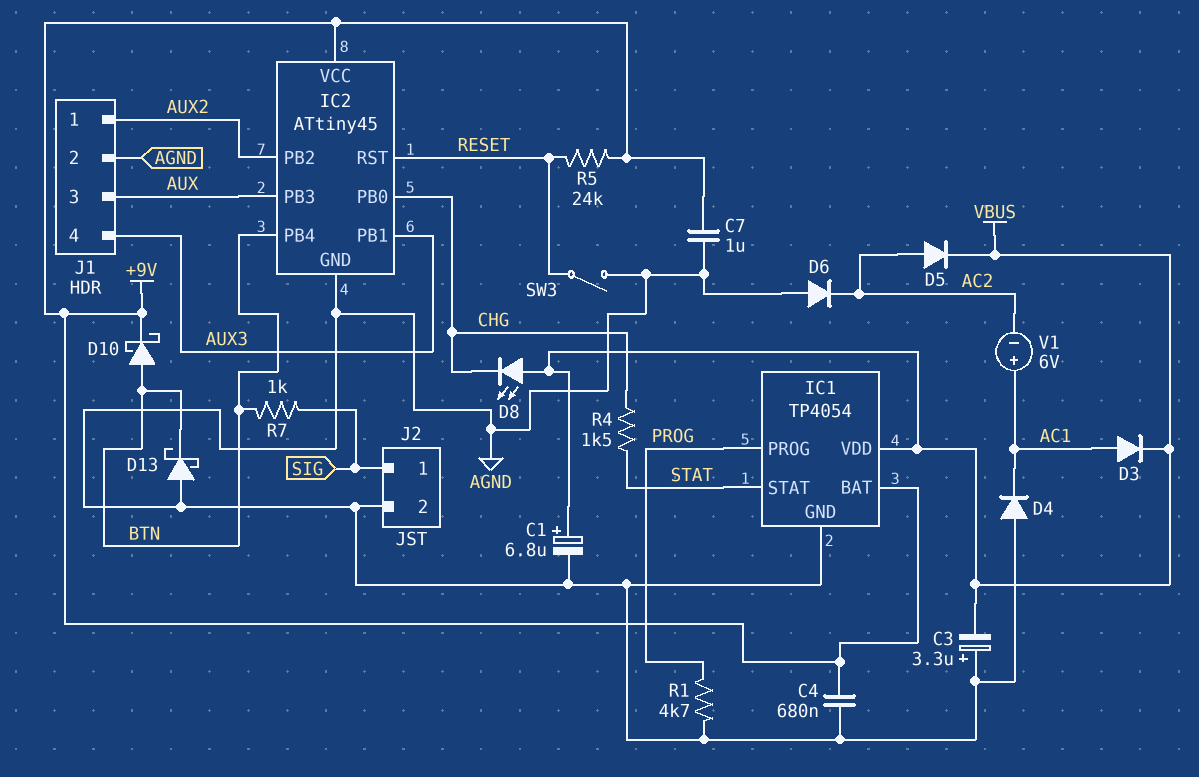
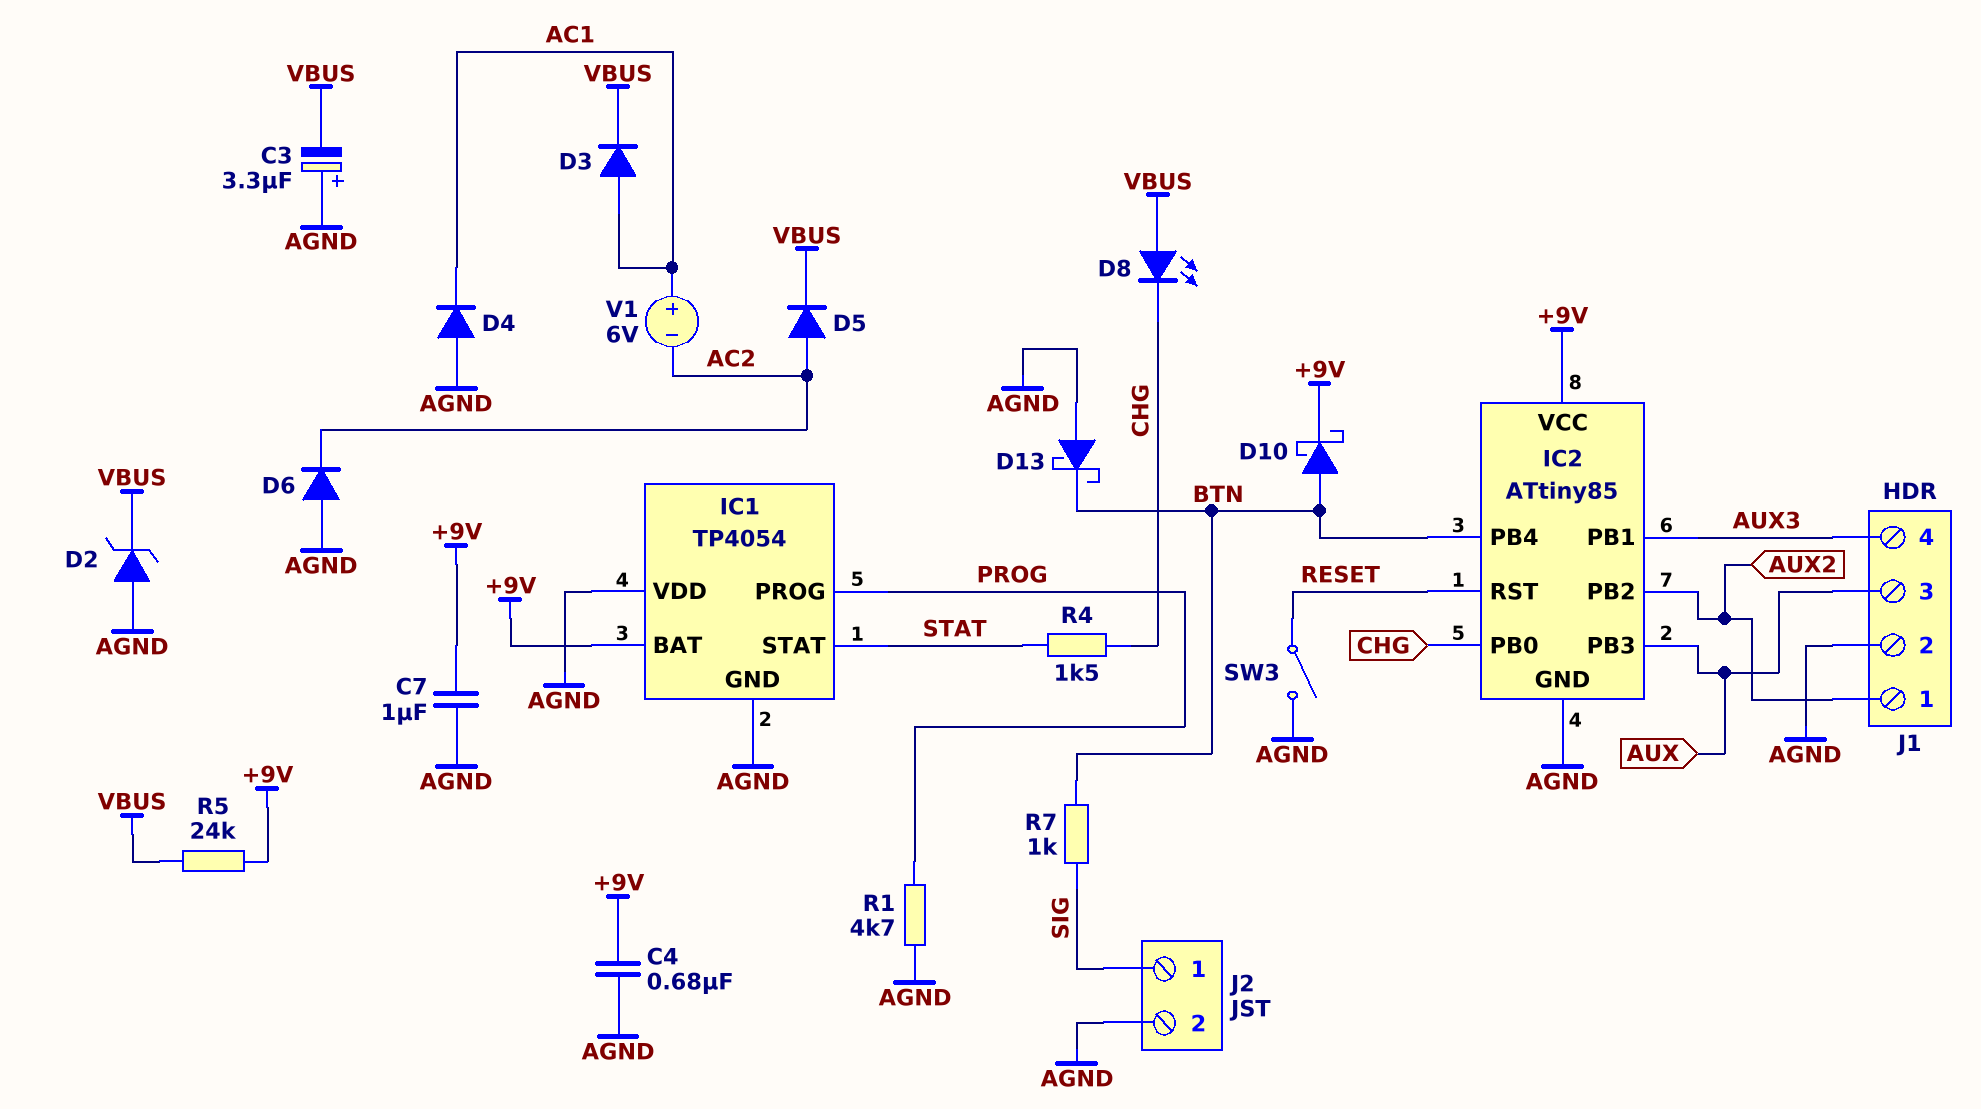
C1: 6.8uF (plus VBUS, minus AGND) -> none
D2: none -> zener (A AGND, K VBUS)
IC1 pin VDD: VBUS -> AGND
IC2: ATtiny45 -> ATtiny85
R5: 24k (+9V, RESET) -> 24k (+9V, VBUS)

